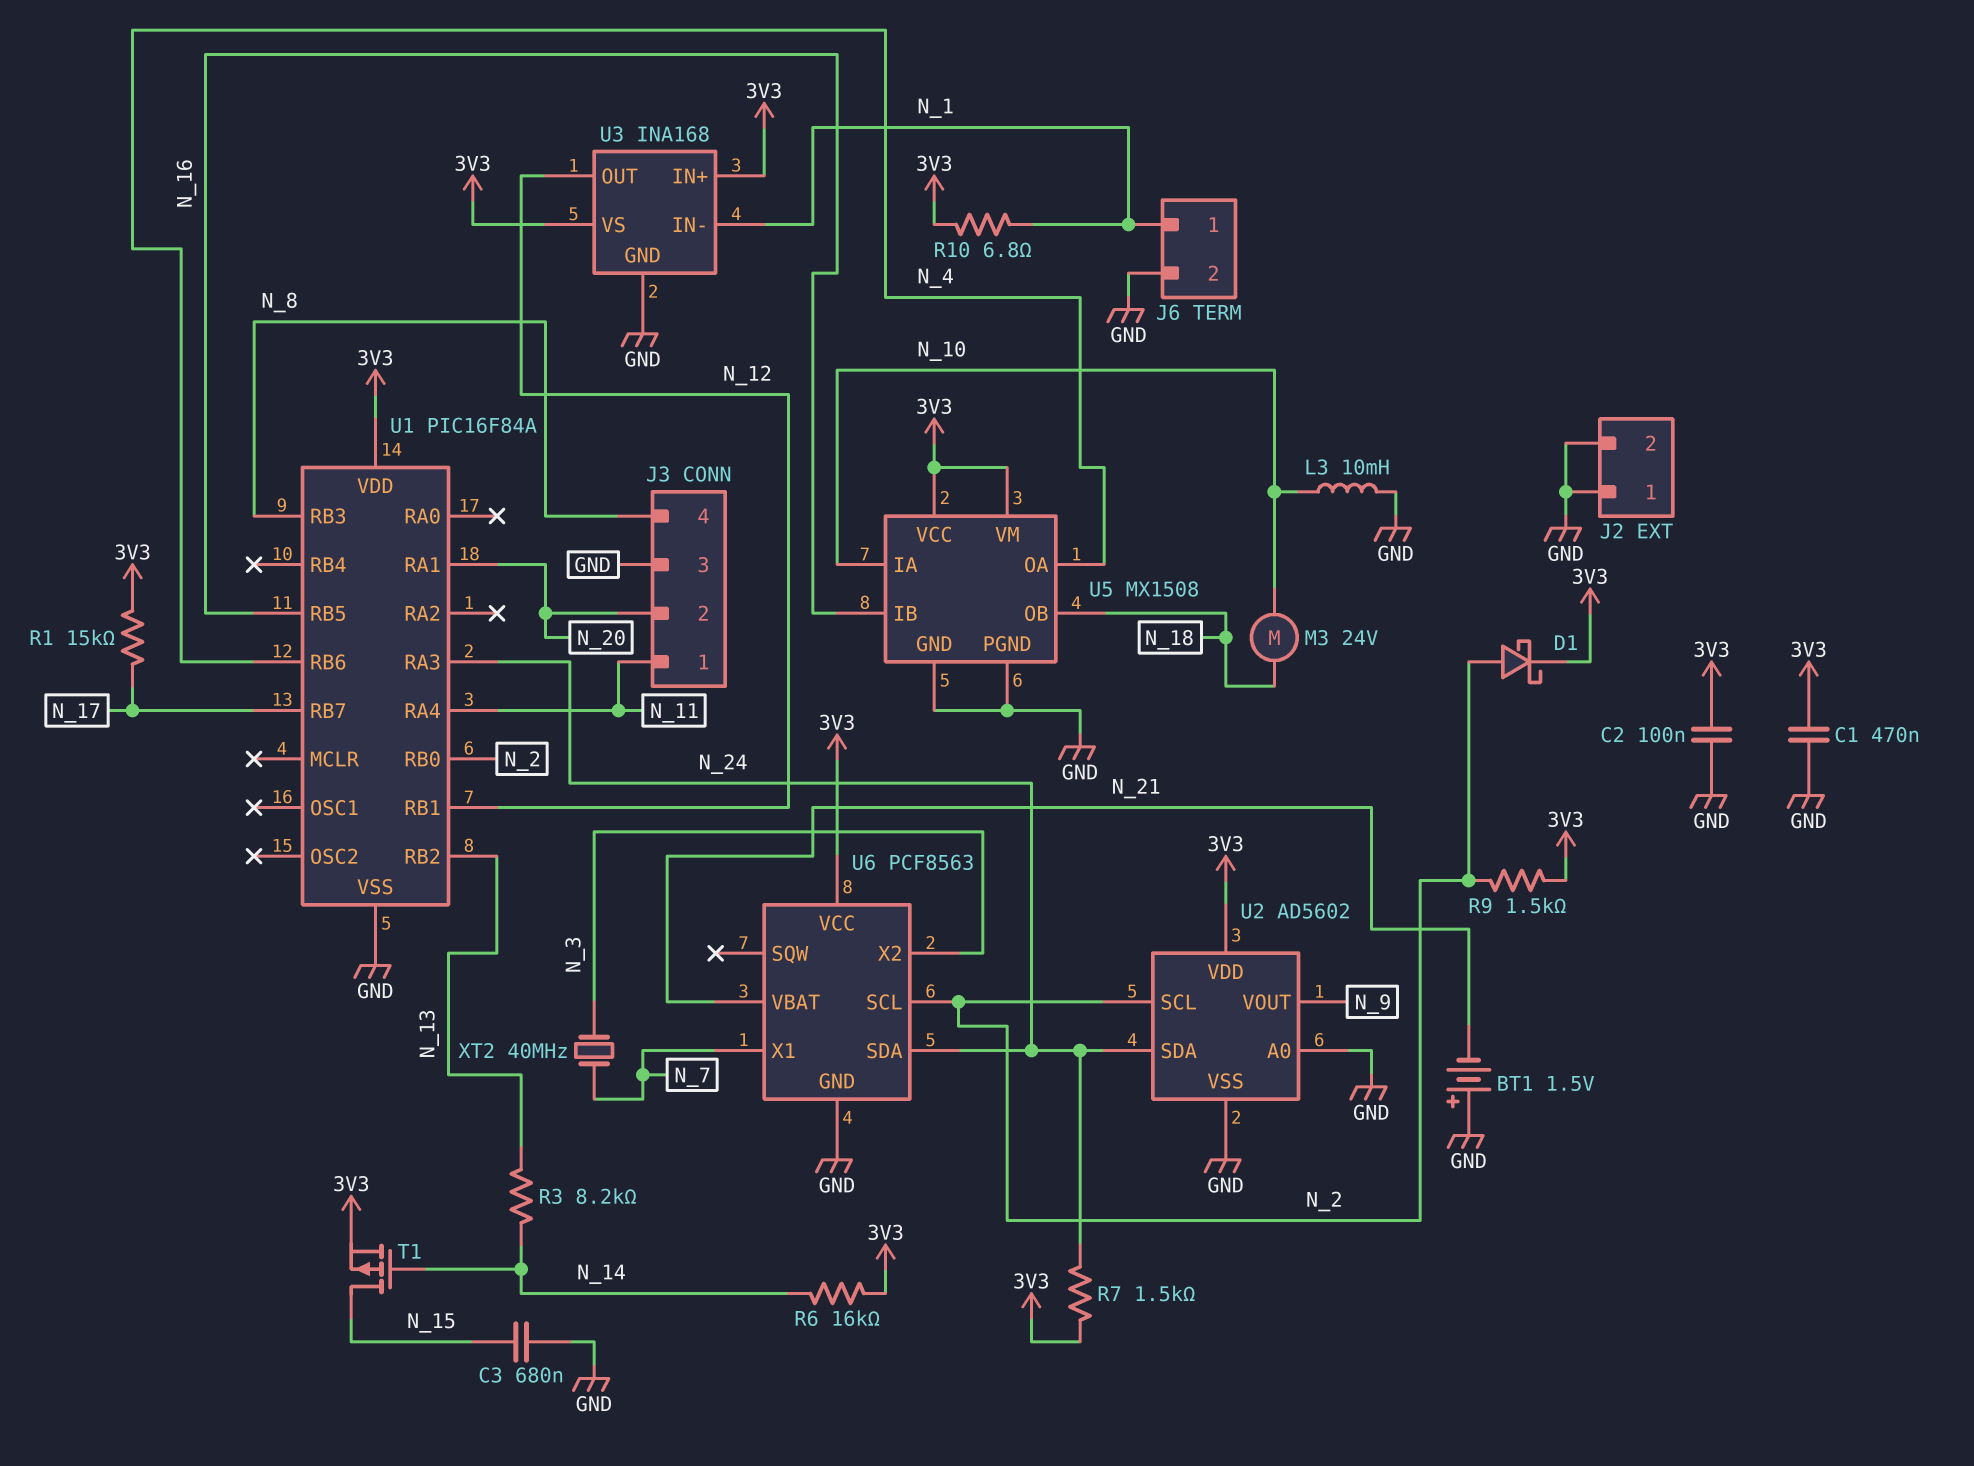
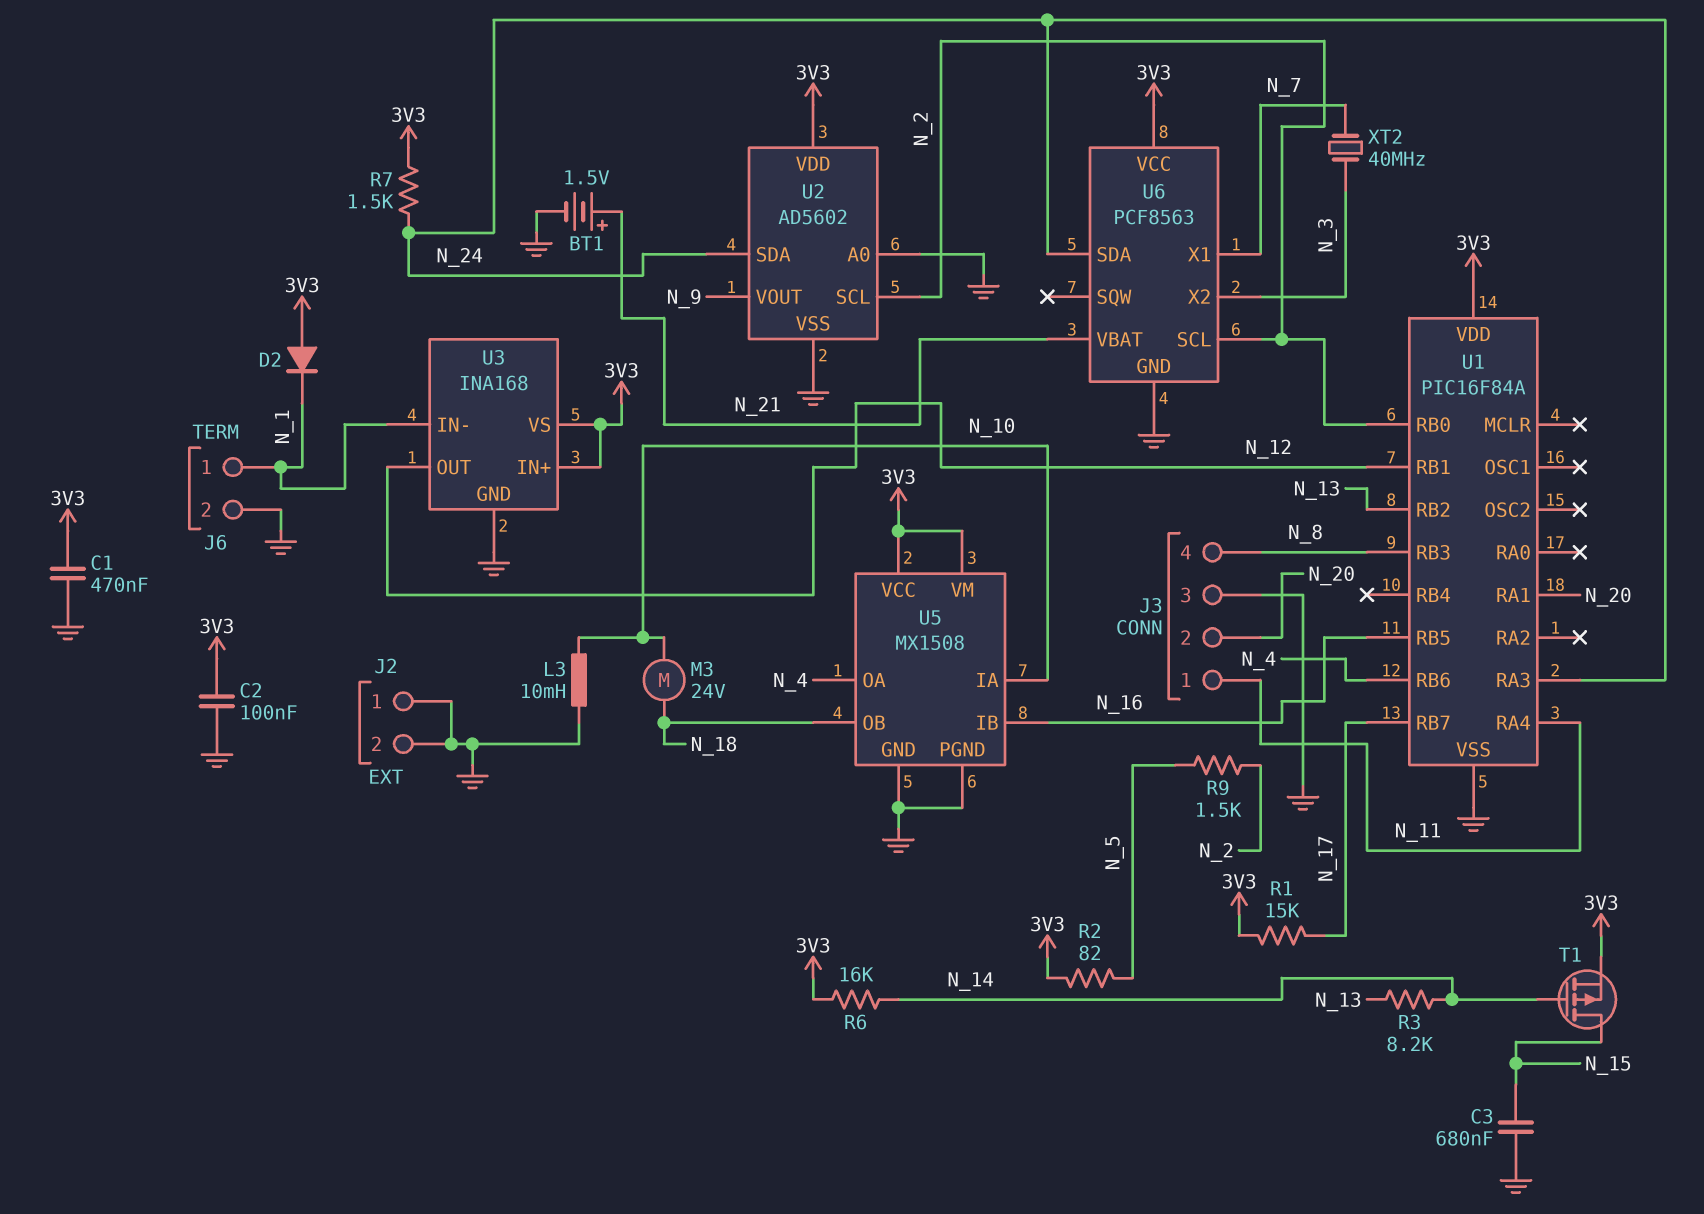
BT1: 1.5V (plus GND, minus N_21) -> 1.5V (plus N_21, minus GND)
D1: schottky (A N_2, K 3V3) -> none
D2: none -> diode (A 3V3, K N_1)
R2: none -> 82 (3V3, N_5)
R9: 1.5k (3V3, N_2) -> 1.5k (N_2, N_5)
R10: 6.8 (3V3, N_1) -> none

